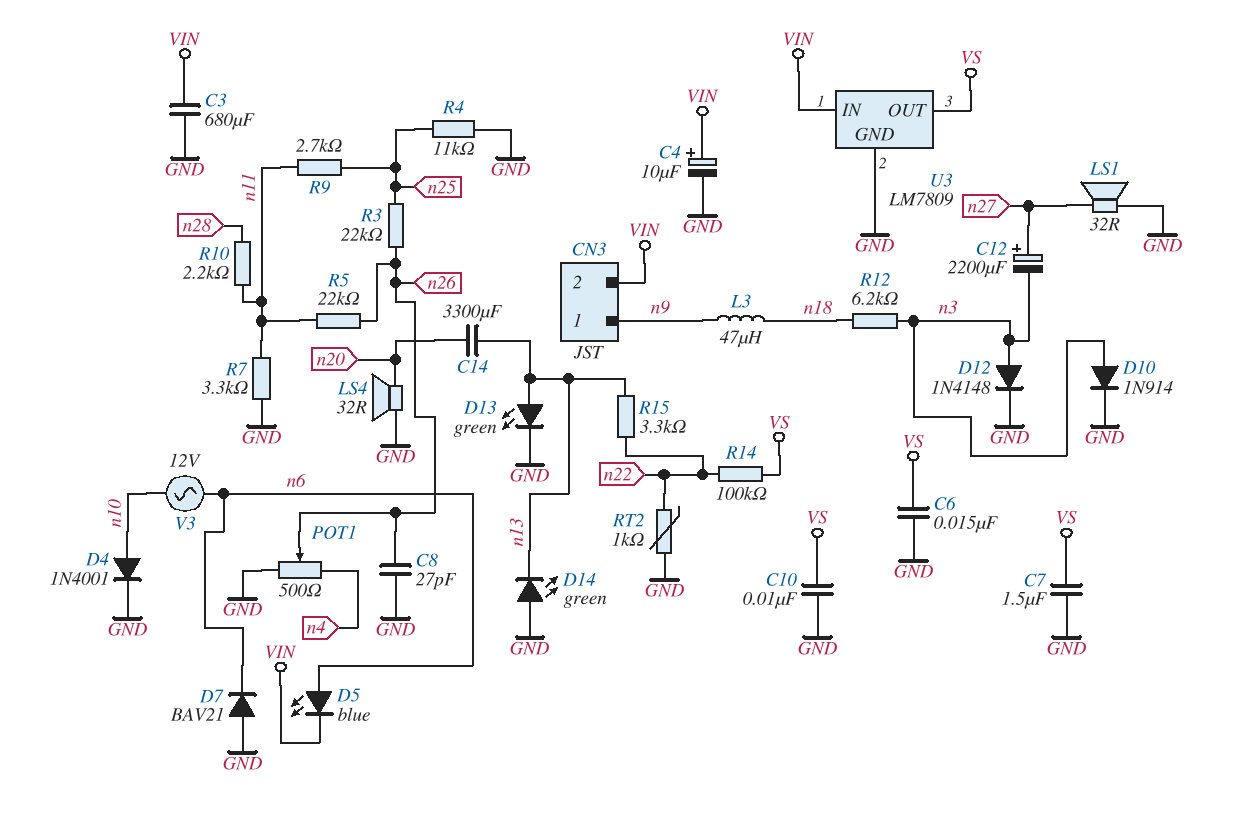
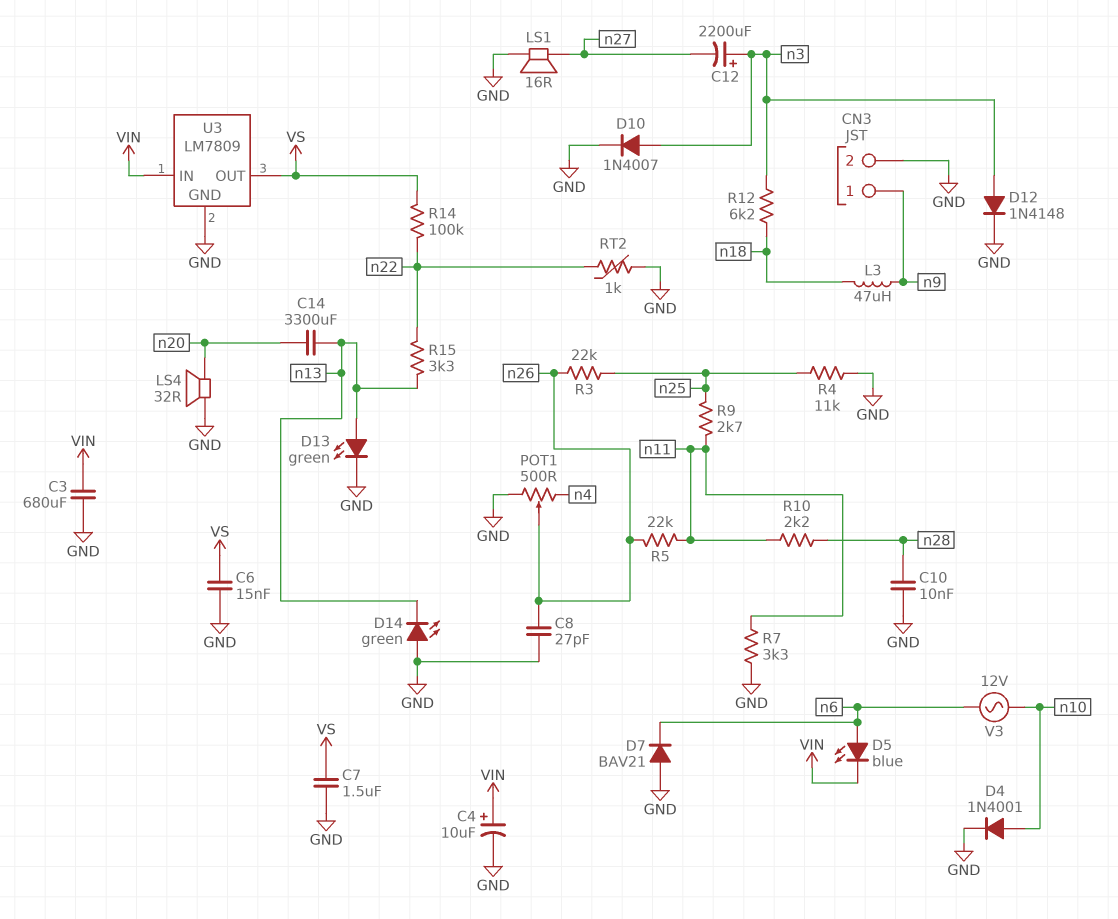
C10: 10nF (GND, VS) -> 10nF (GND, n28)
C12: 2200uF (plus n27, minus n3) -> 2200uF (plus n3, minus n27)
CN3 pin 2: VIN -> GND
D10: diode 1N914 (A n3, K GND) -> diode 1N4007 (A n3, K GND)
LS1: speaker 32R (GND, n27) -> speaker 16R (GND, n27)

